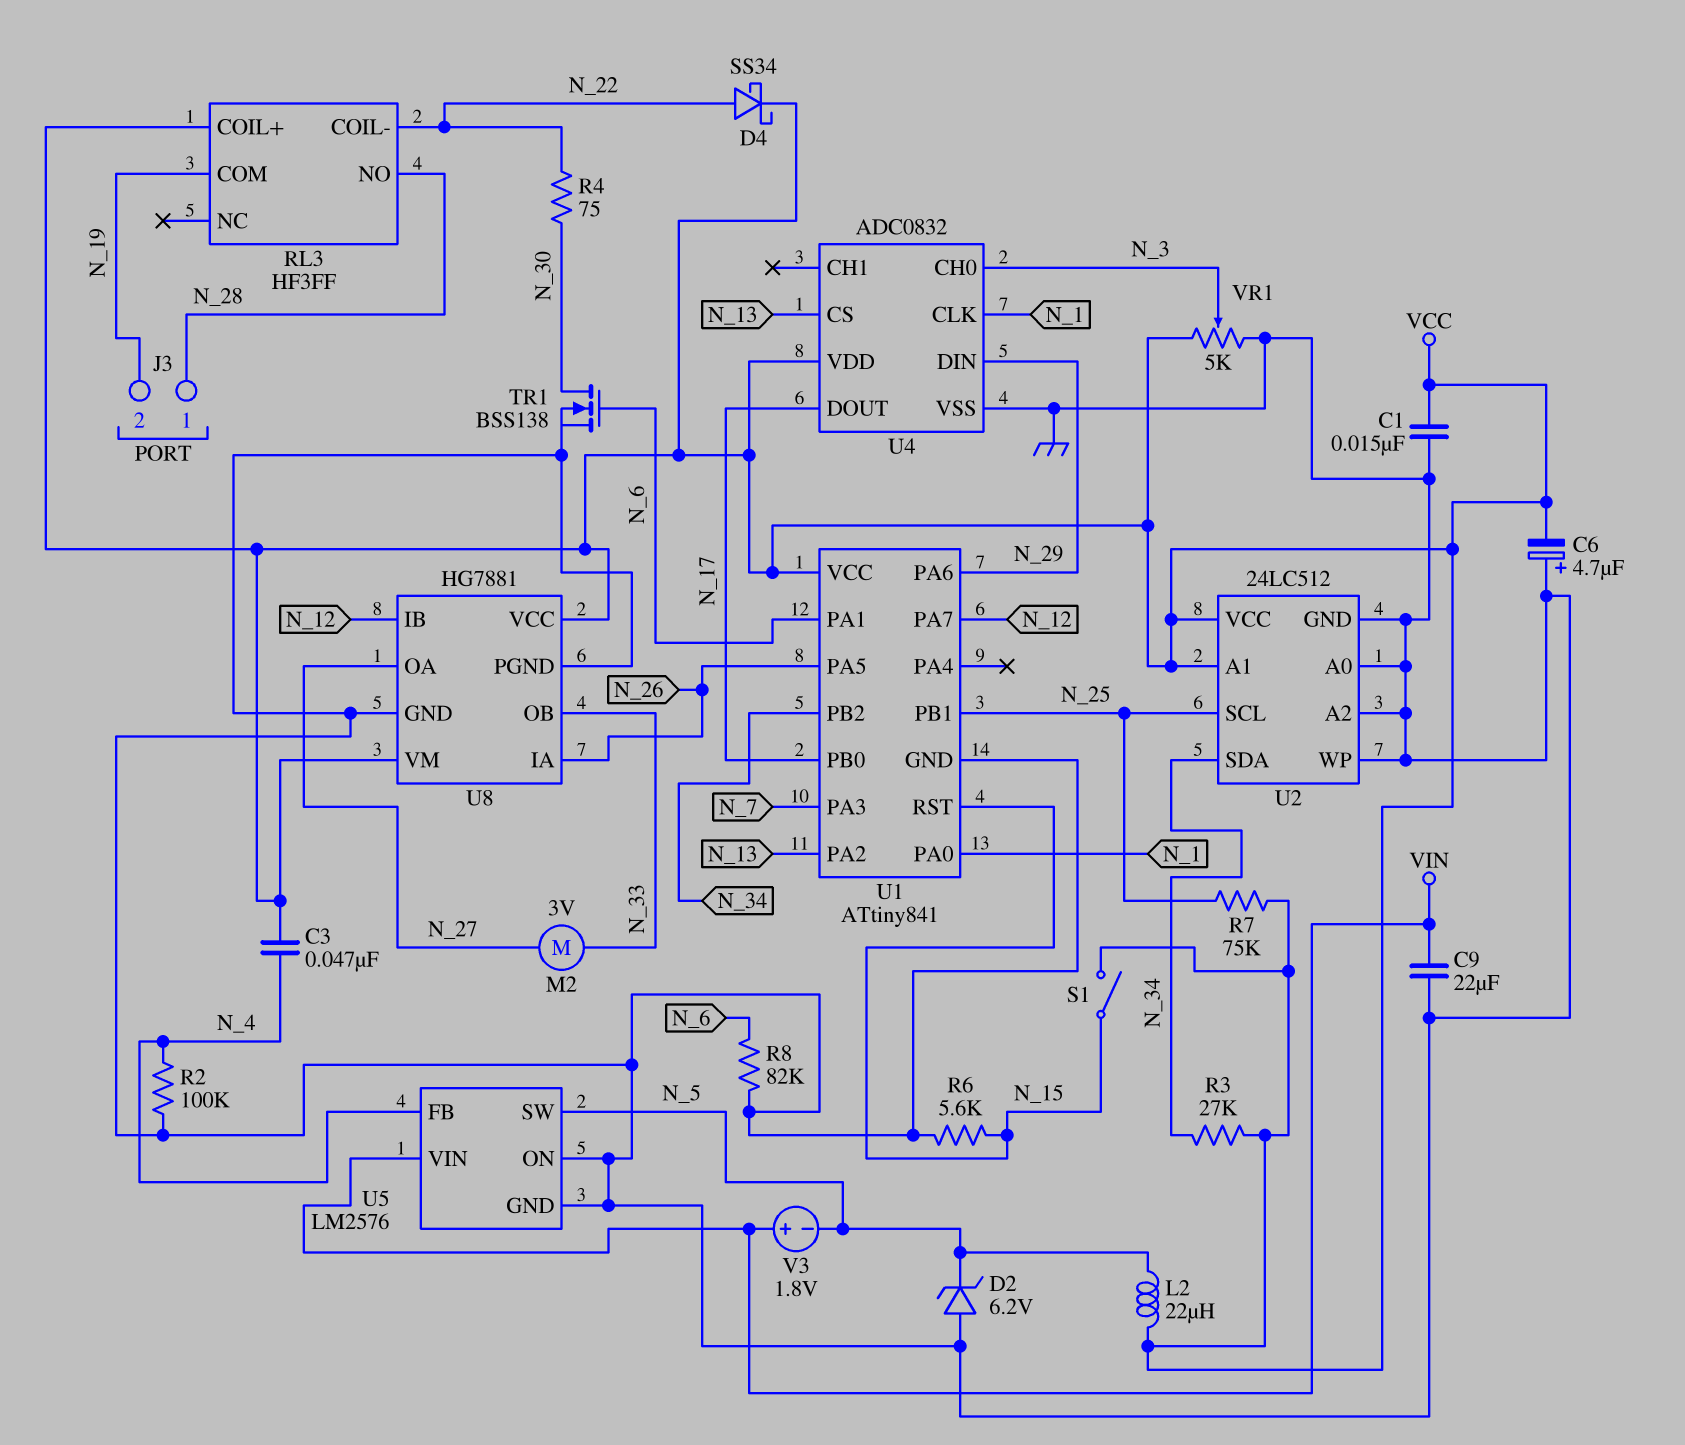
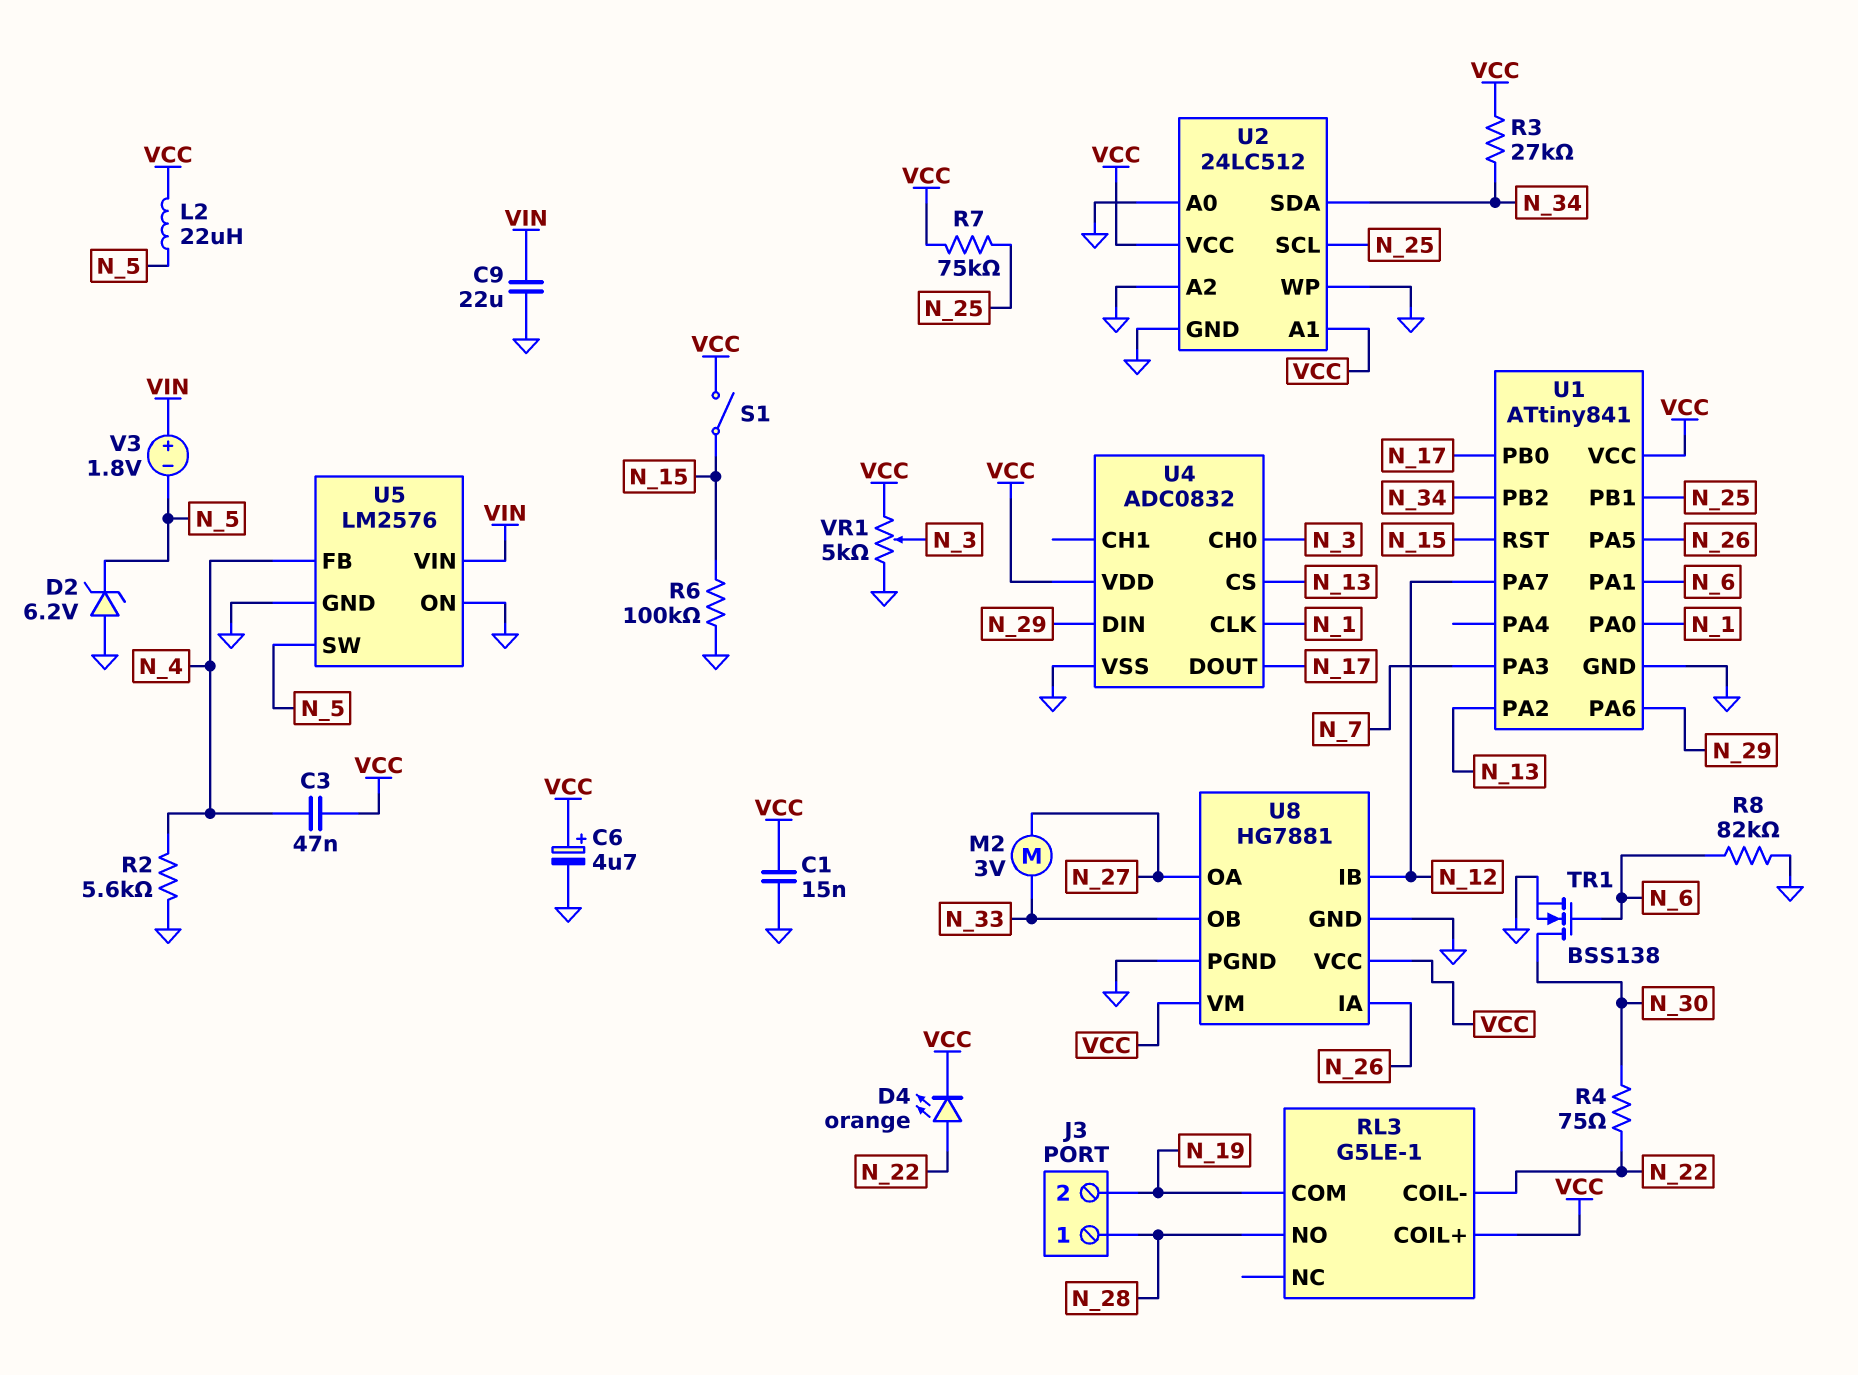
C6: 4.7uF (plus GND, minus VCC) -> 4.7uF (plus VCC, minus GND)
D4: schottky SS34 (A N_22, K VCC) -> LED orange (A N_22, K VCC)
R2: 100k (GND, N_4) -> 5.6k (GND, N_4)
R6: 5.6k (GND, N_15) -> 100k (GND, N_15)
RL3: HF3FF -> G5LE-1

